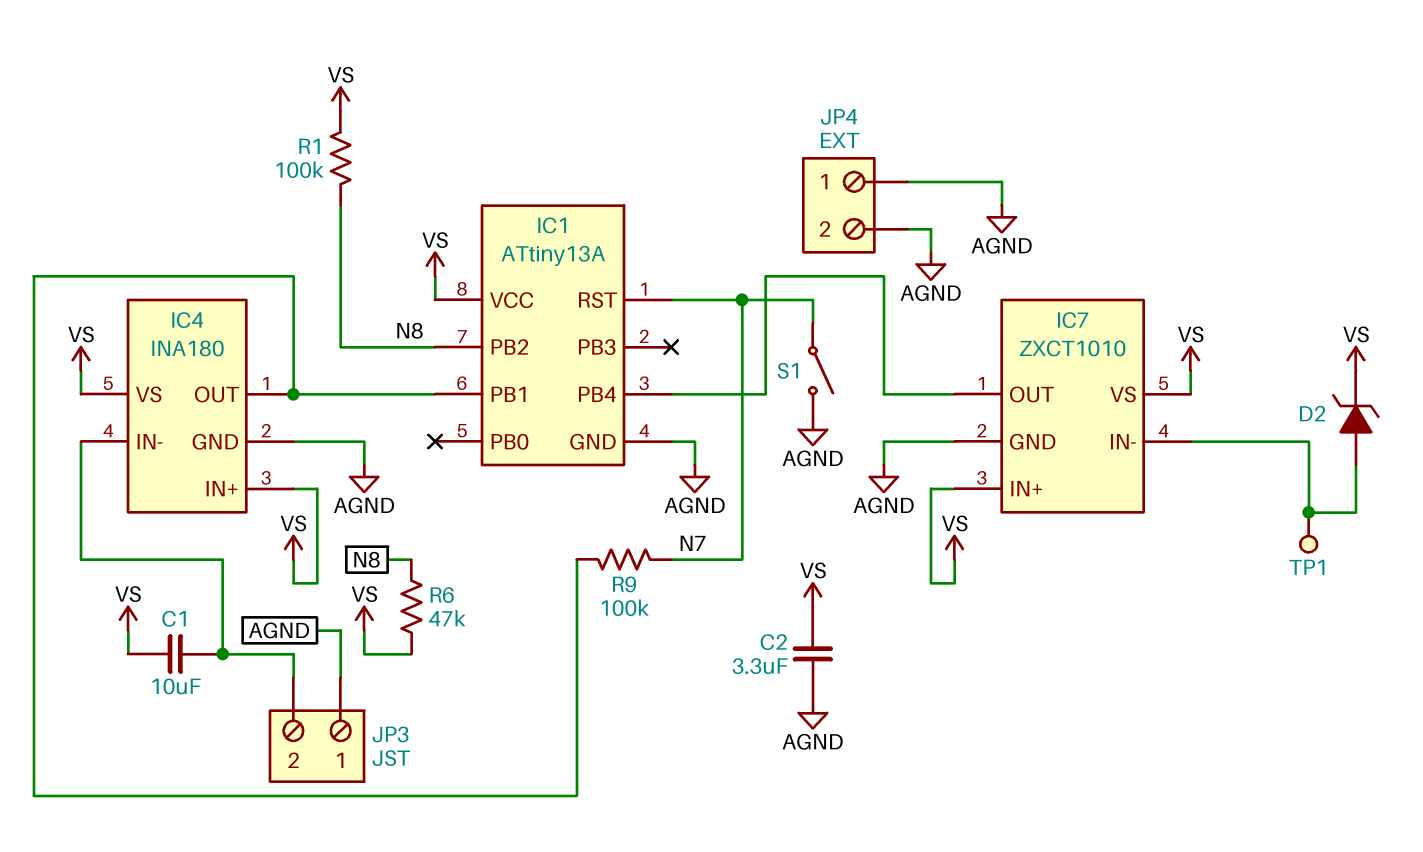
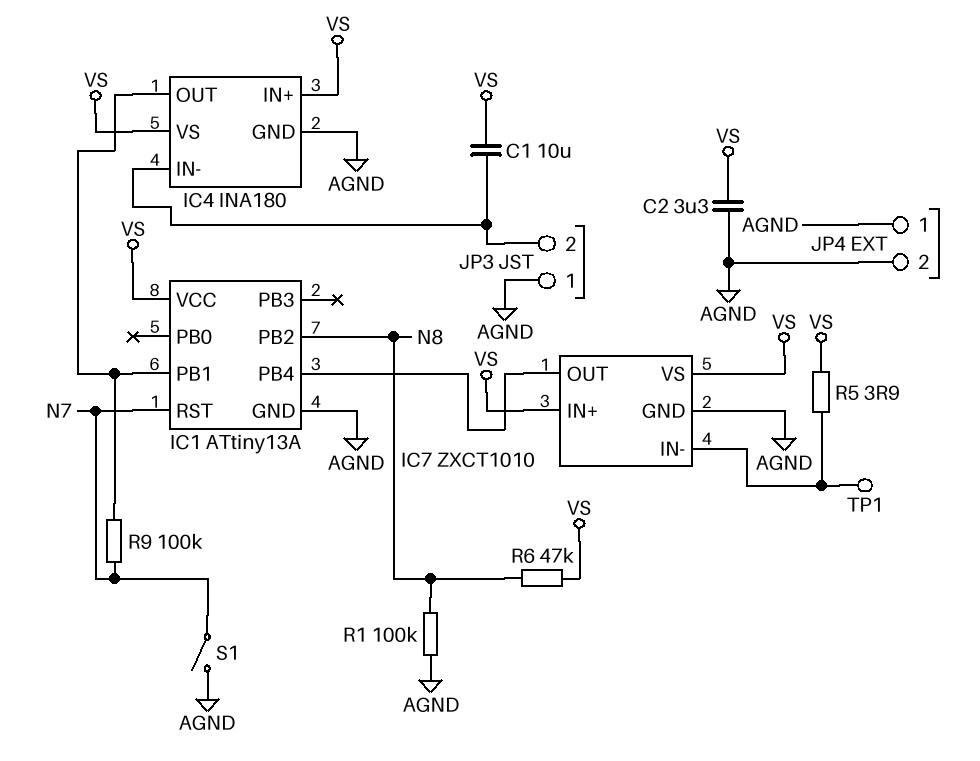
D2: zener (A IC7/IN-, K VS) -> none
R1: 100k (N8, VS) -> 100k (AGND, N8)
R5: none -> 3.9 (IC7/IN-, VS)

